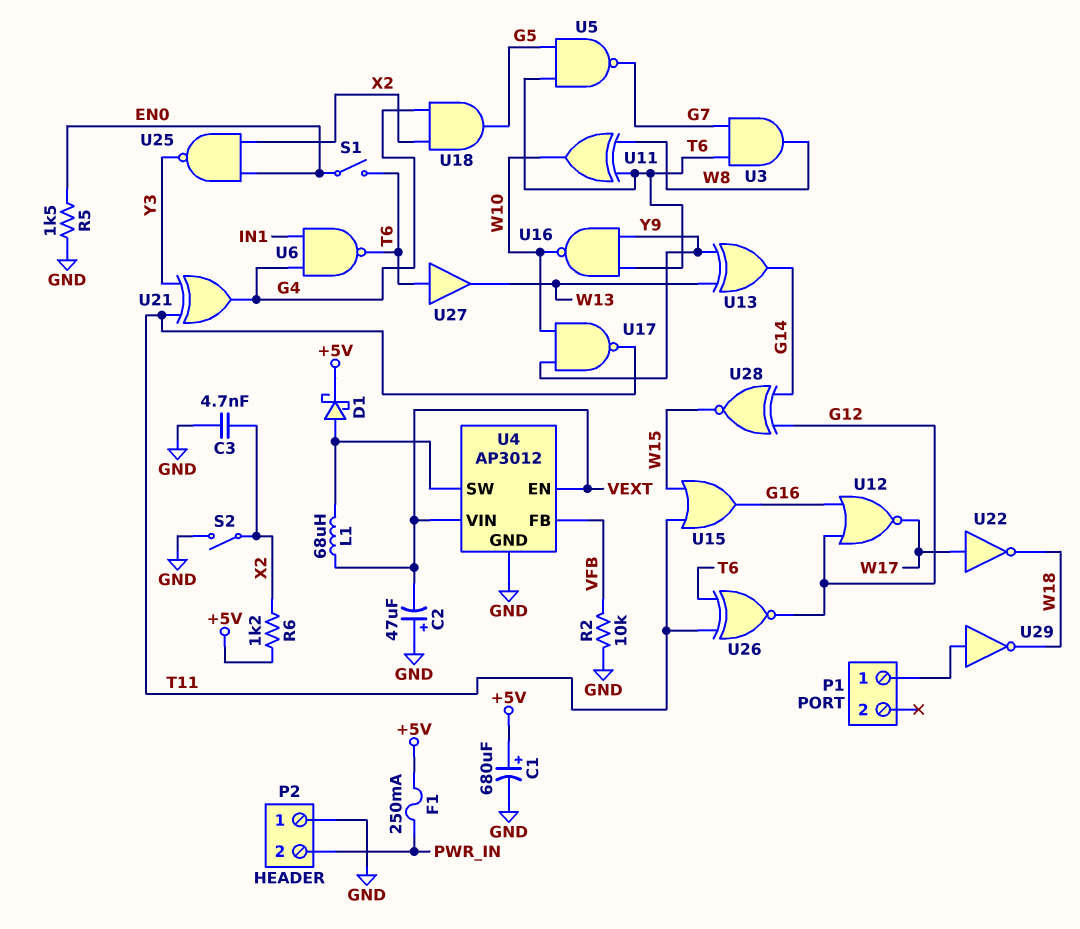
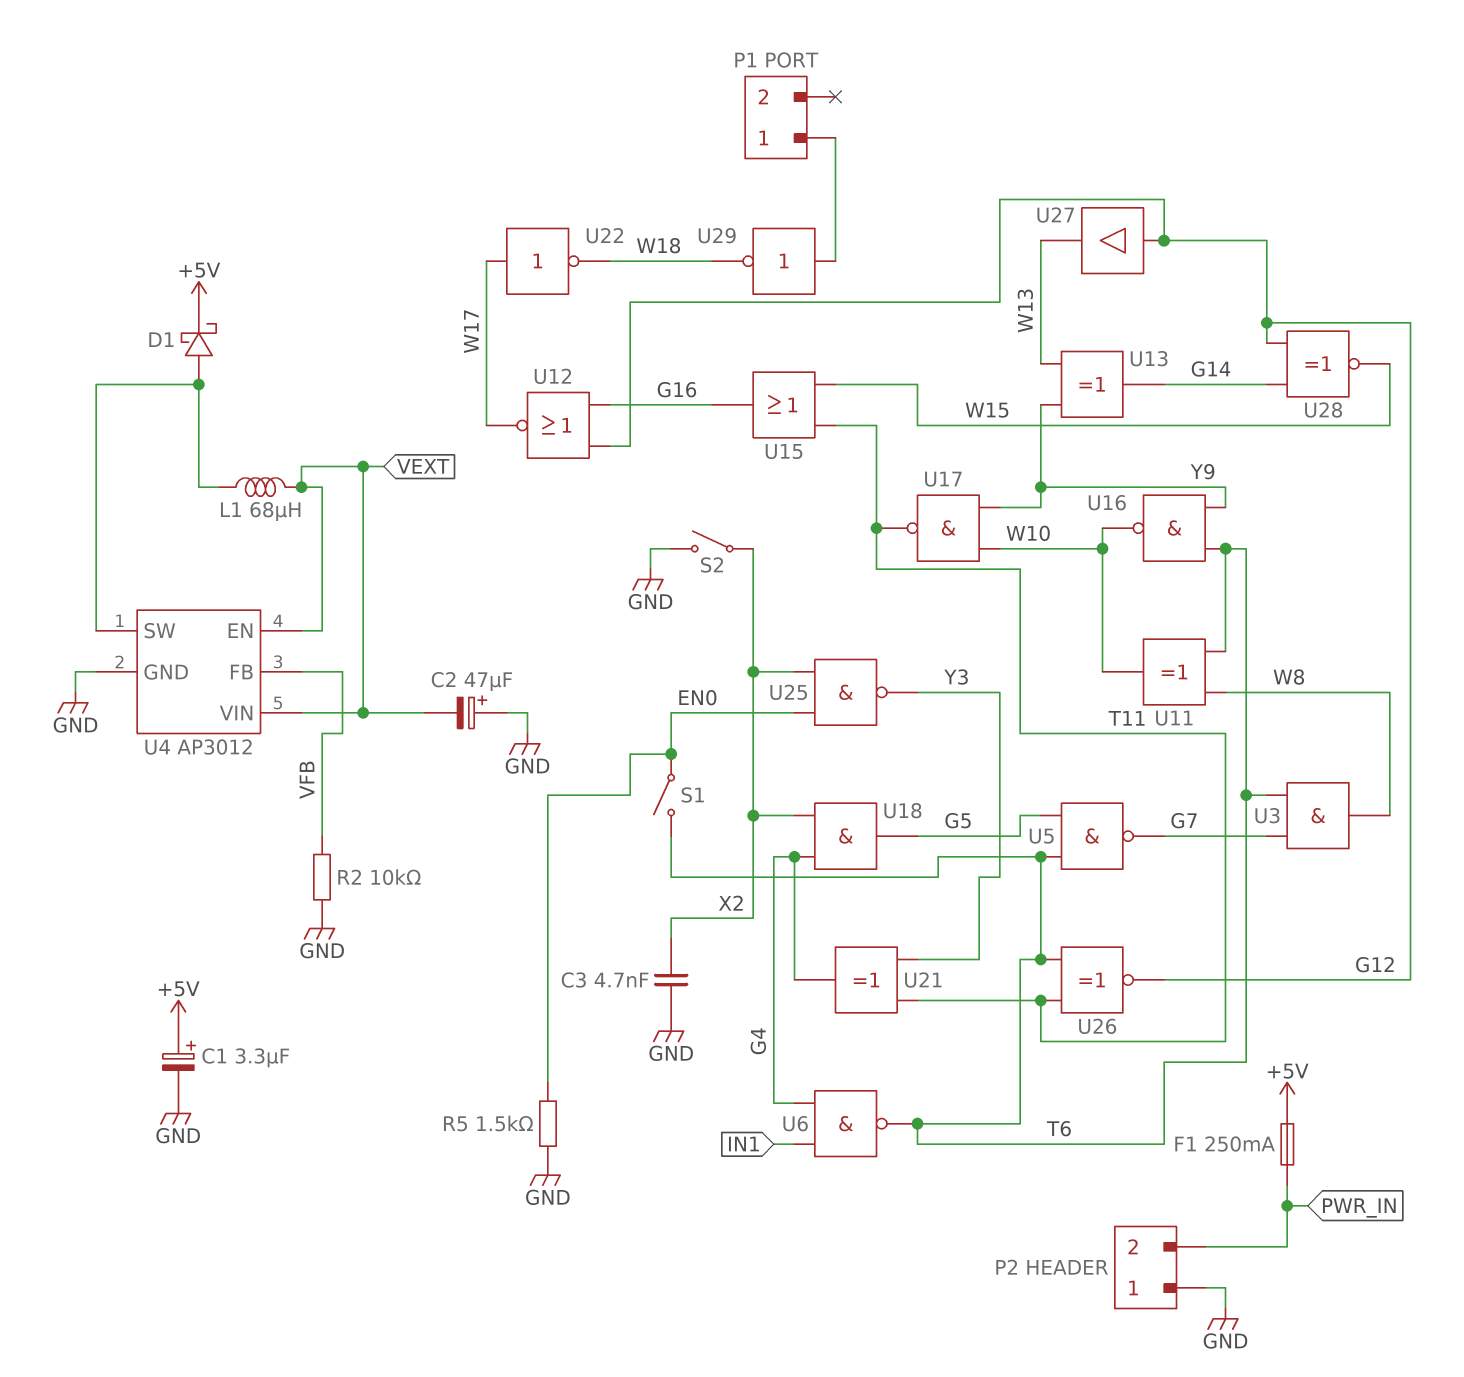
C1: 680uF (plus +5V, minus GND) -> 3.3uF (plus +5V, minus GND)
R6: 1.2k (+5V, X2) -> none
U27: buffer (in T6, out W13) -> buffer (in G12, out W13)

